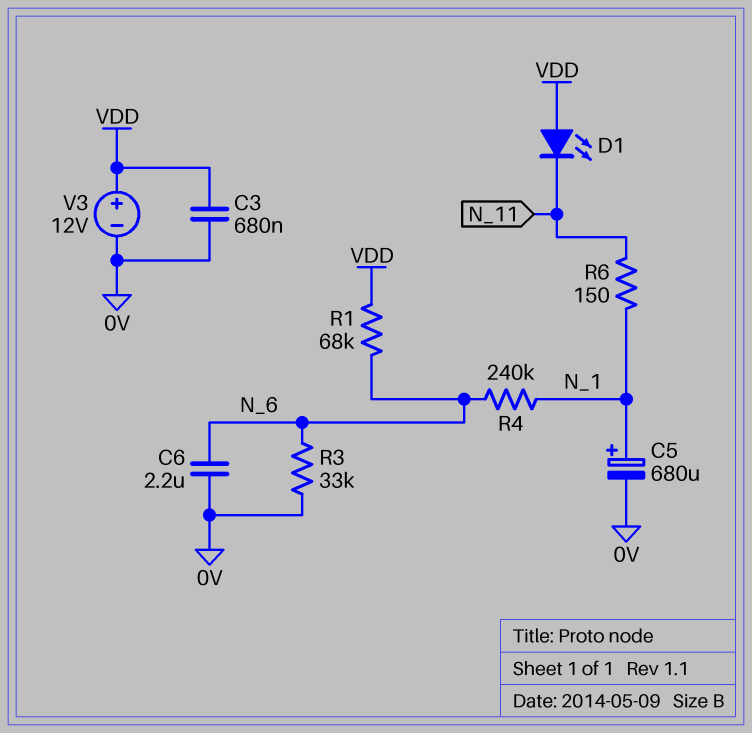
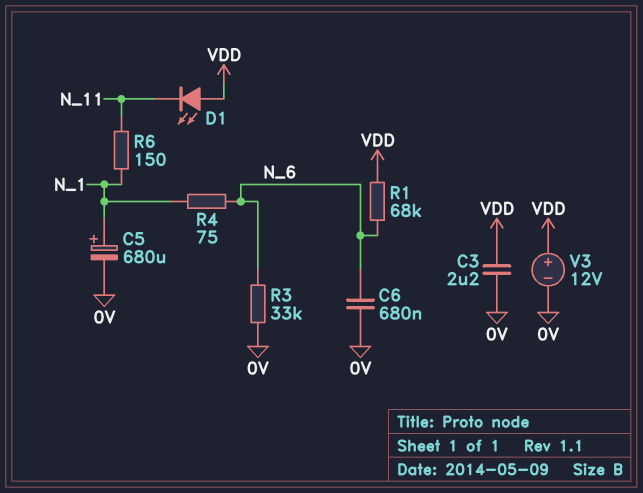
C3: 680nF (0V, VDD) -> 2.2uF (0V, VDD)
C6: 2.2uF (0V, N_6) -> 680nF (0V, N_6)
R4: 240k (N_1, N_6) -> 75 (N_1, N_6)

